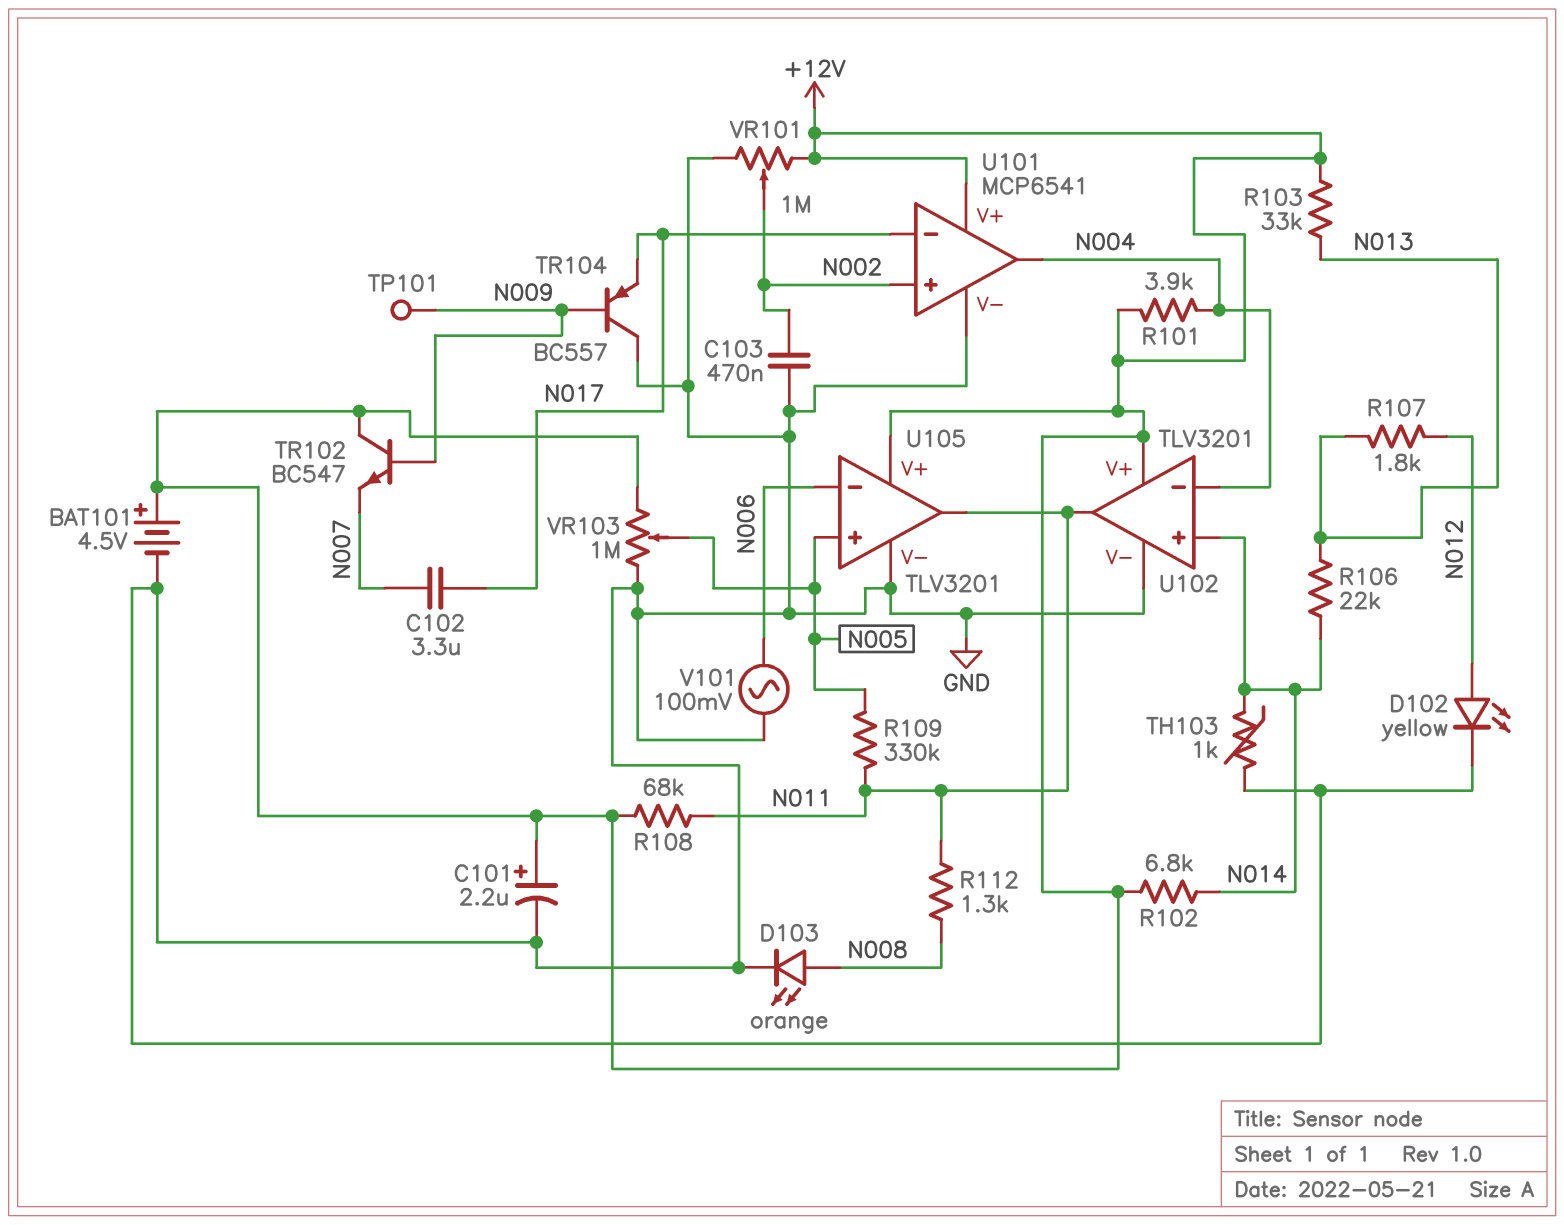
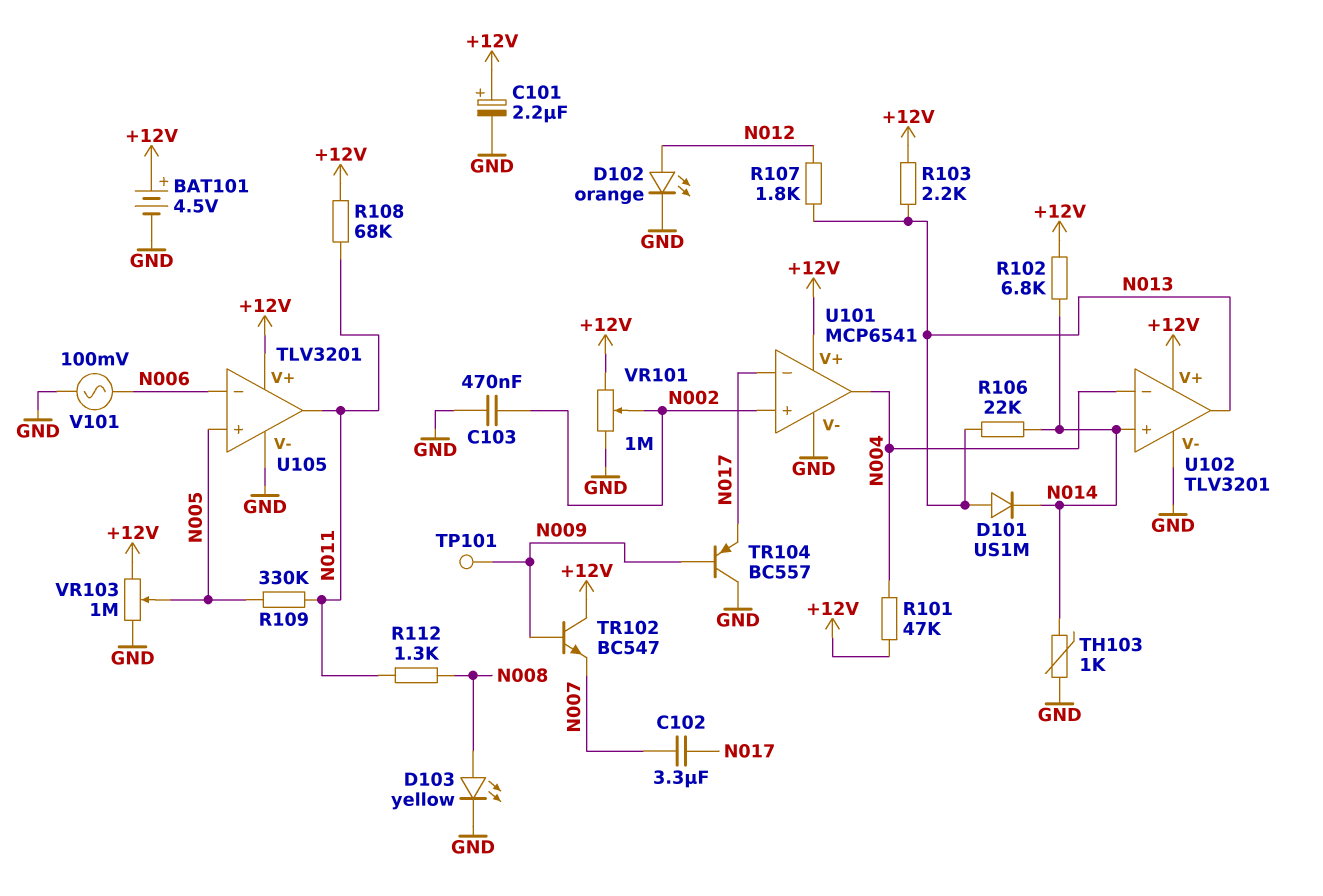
D101: none -> diode US1M (A N013, K N014)
D102: LED yellow (A N012, K GND) -> LED orange (A N012, K GND)
D103: LED orange (A N008, K GND) -> LED yellow (A N008, K GND)
R101: 3.9k (+12V, N004) -> 47k (+12V, N004)
R103: 33k (+12V, N013) -> 2.2k (+12V, N013)
U102 pin out: N011 -> N013

